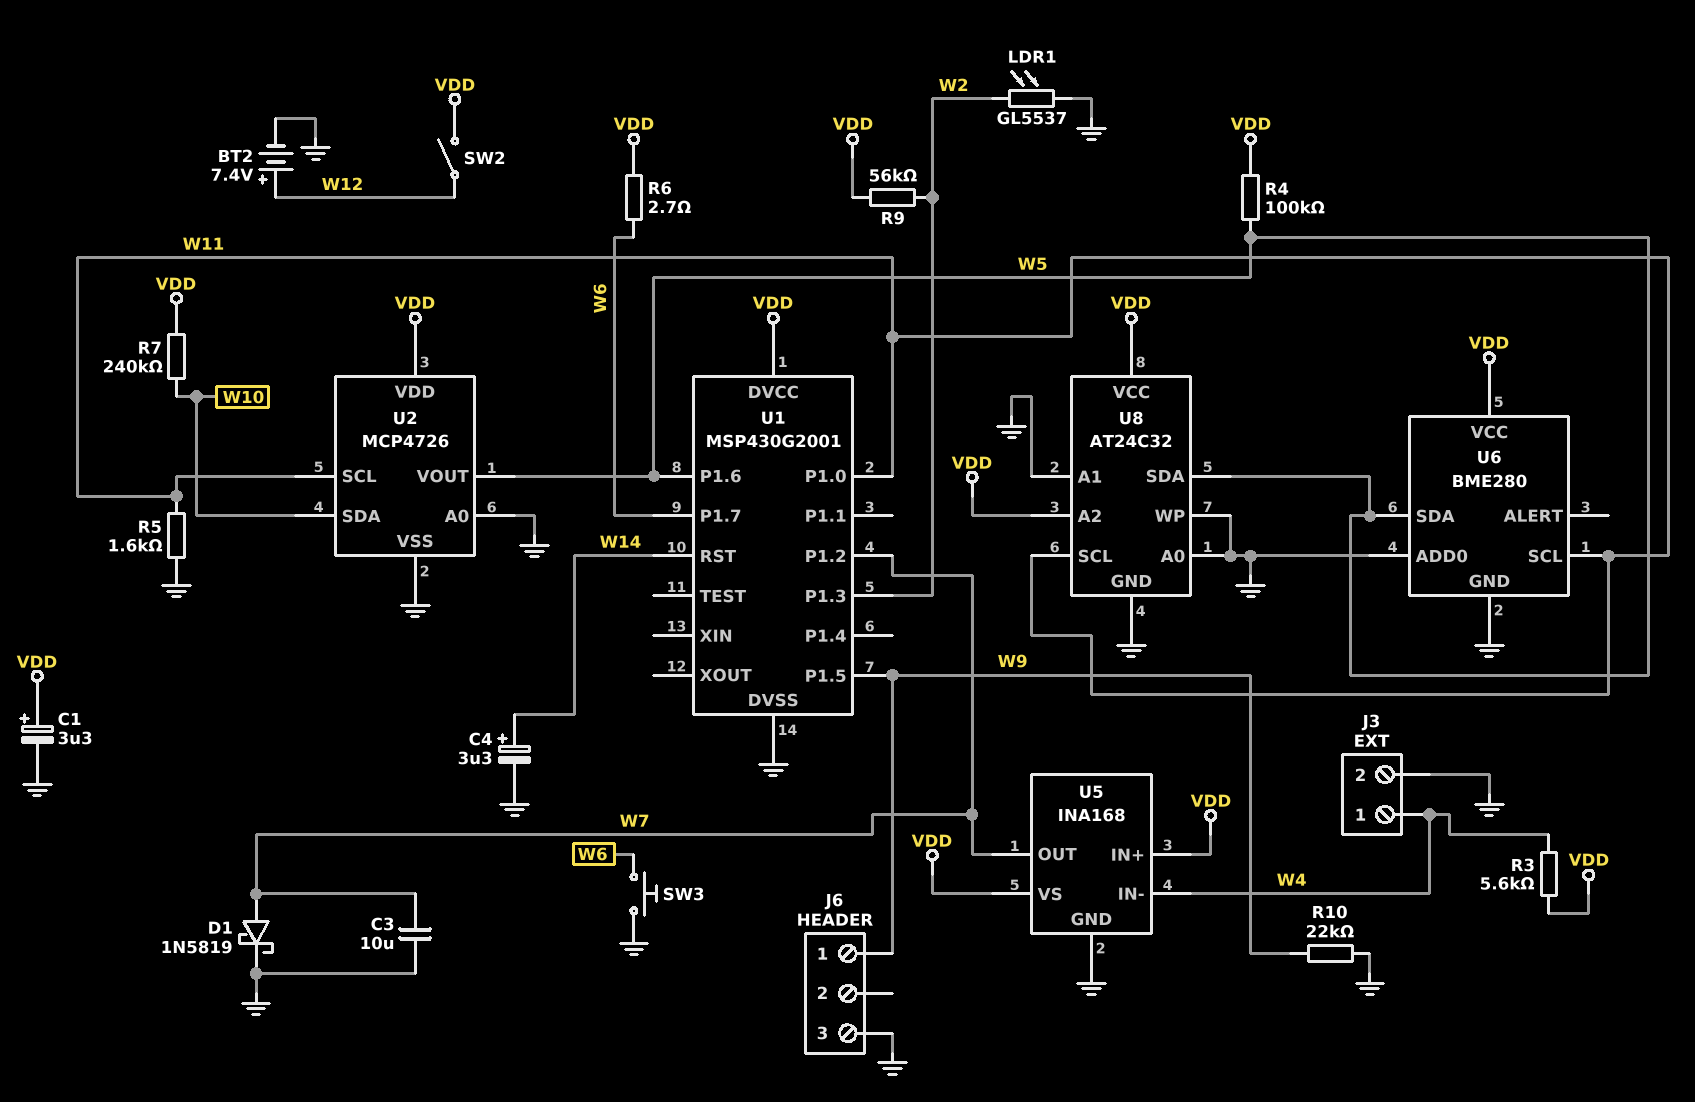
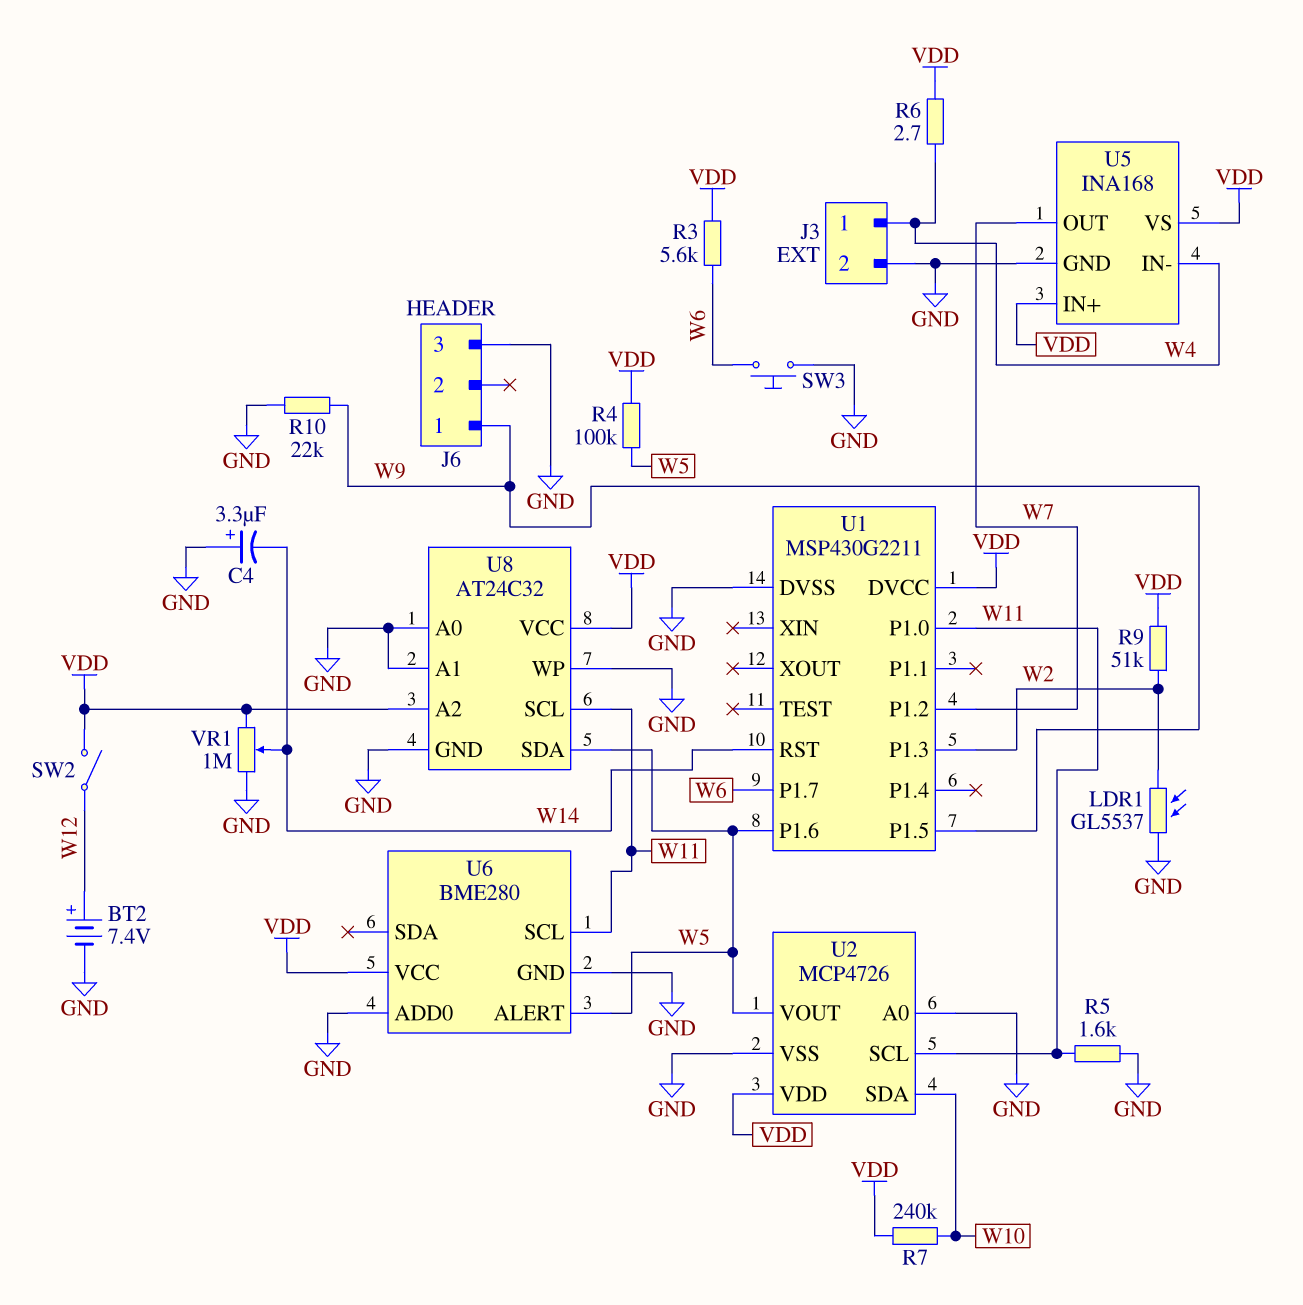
C1: 3.3uF (plus VDD, minus GND) -> none
C3: 10uF (GND, W7) -> none
C4: 3.3uF (plus W14, minus GND) -> 3.3uF (plus GND, minus W14)
D1: schottky 1N5819 (A W7, K GND) -> none
R3: 5.6k (VDD, W4) -> 5.6k (VDD, W6)
R6: 2.7 (VDD, W6) -> 2.7 (VDD, W4)
R9: 56k (VDD, W2) -> 51k (VDD, W2)
U1: MSP430G2001 -> MSP430G2211
U6 pin ALERT: none -> W5
U6 pin SDA: W5 -> none
VR1: none -> 1M (GND, VDD, wiper W14)

